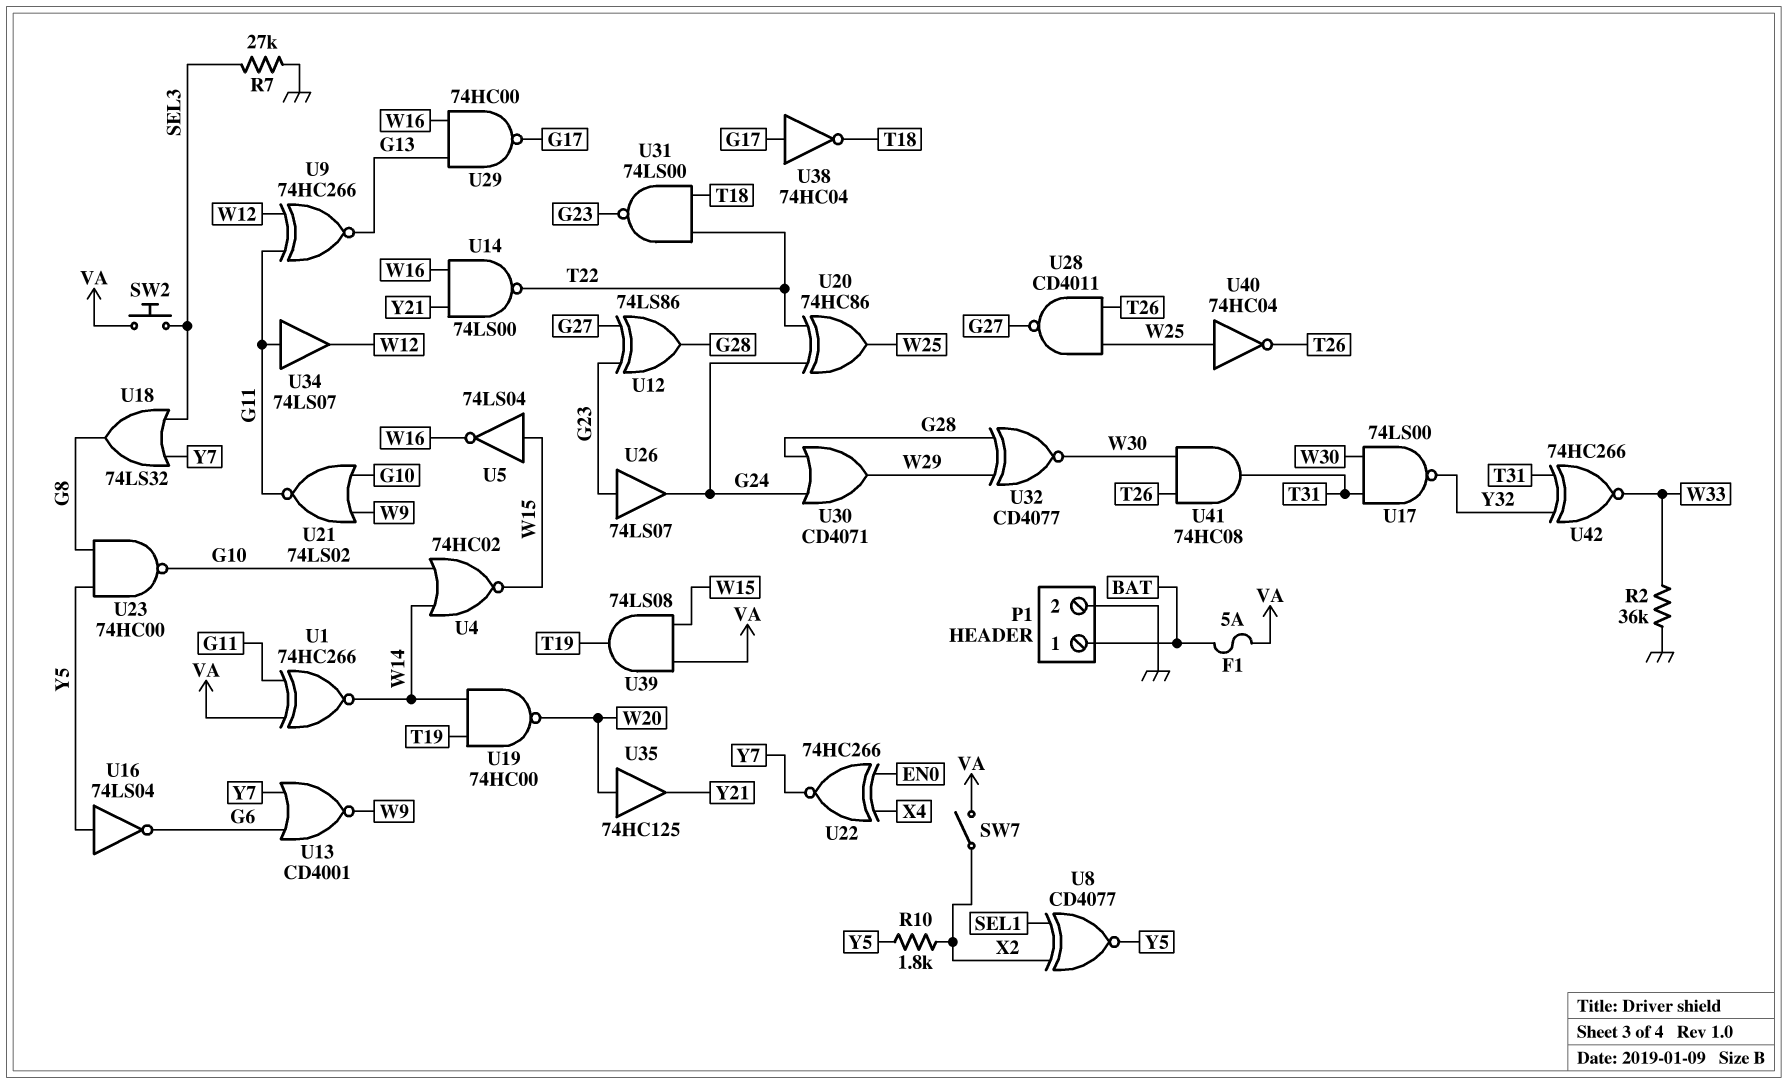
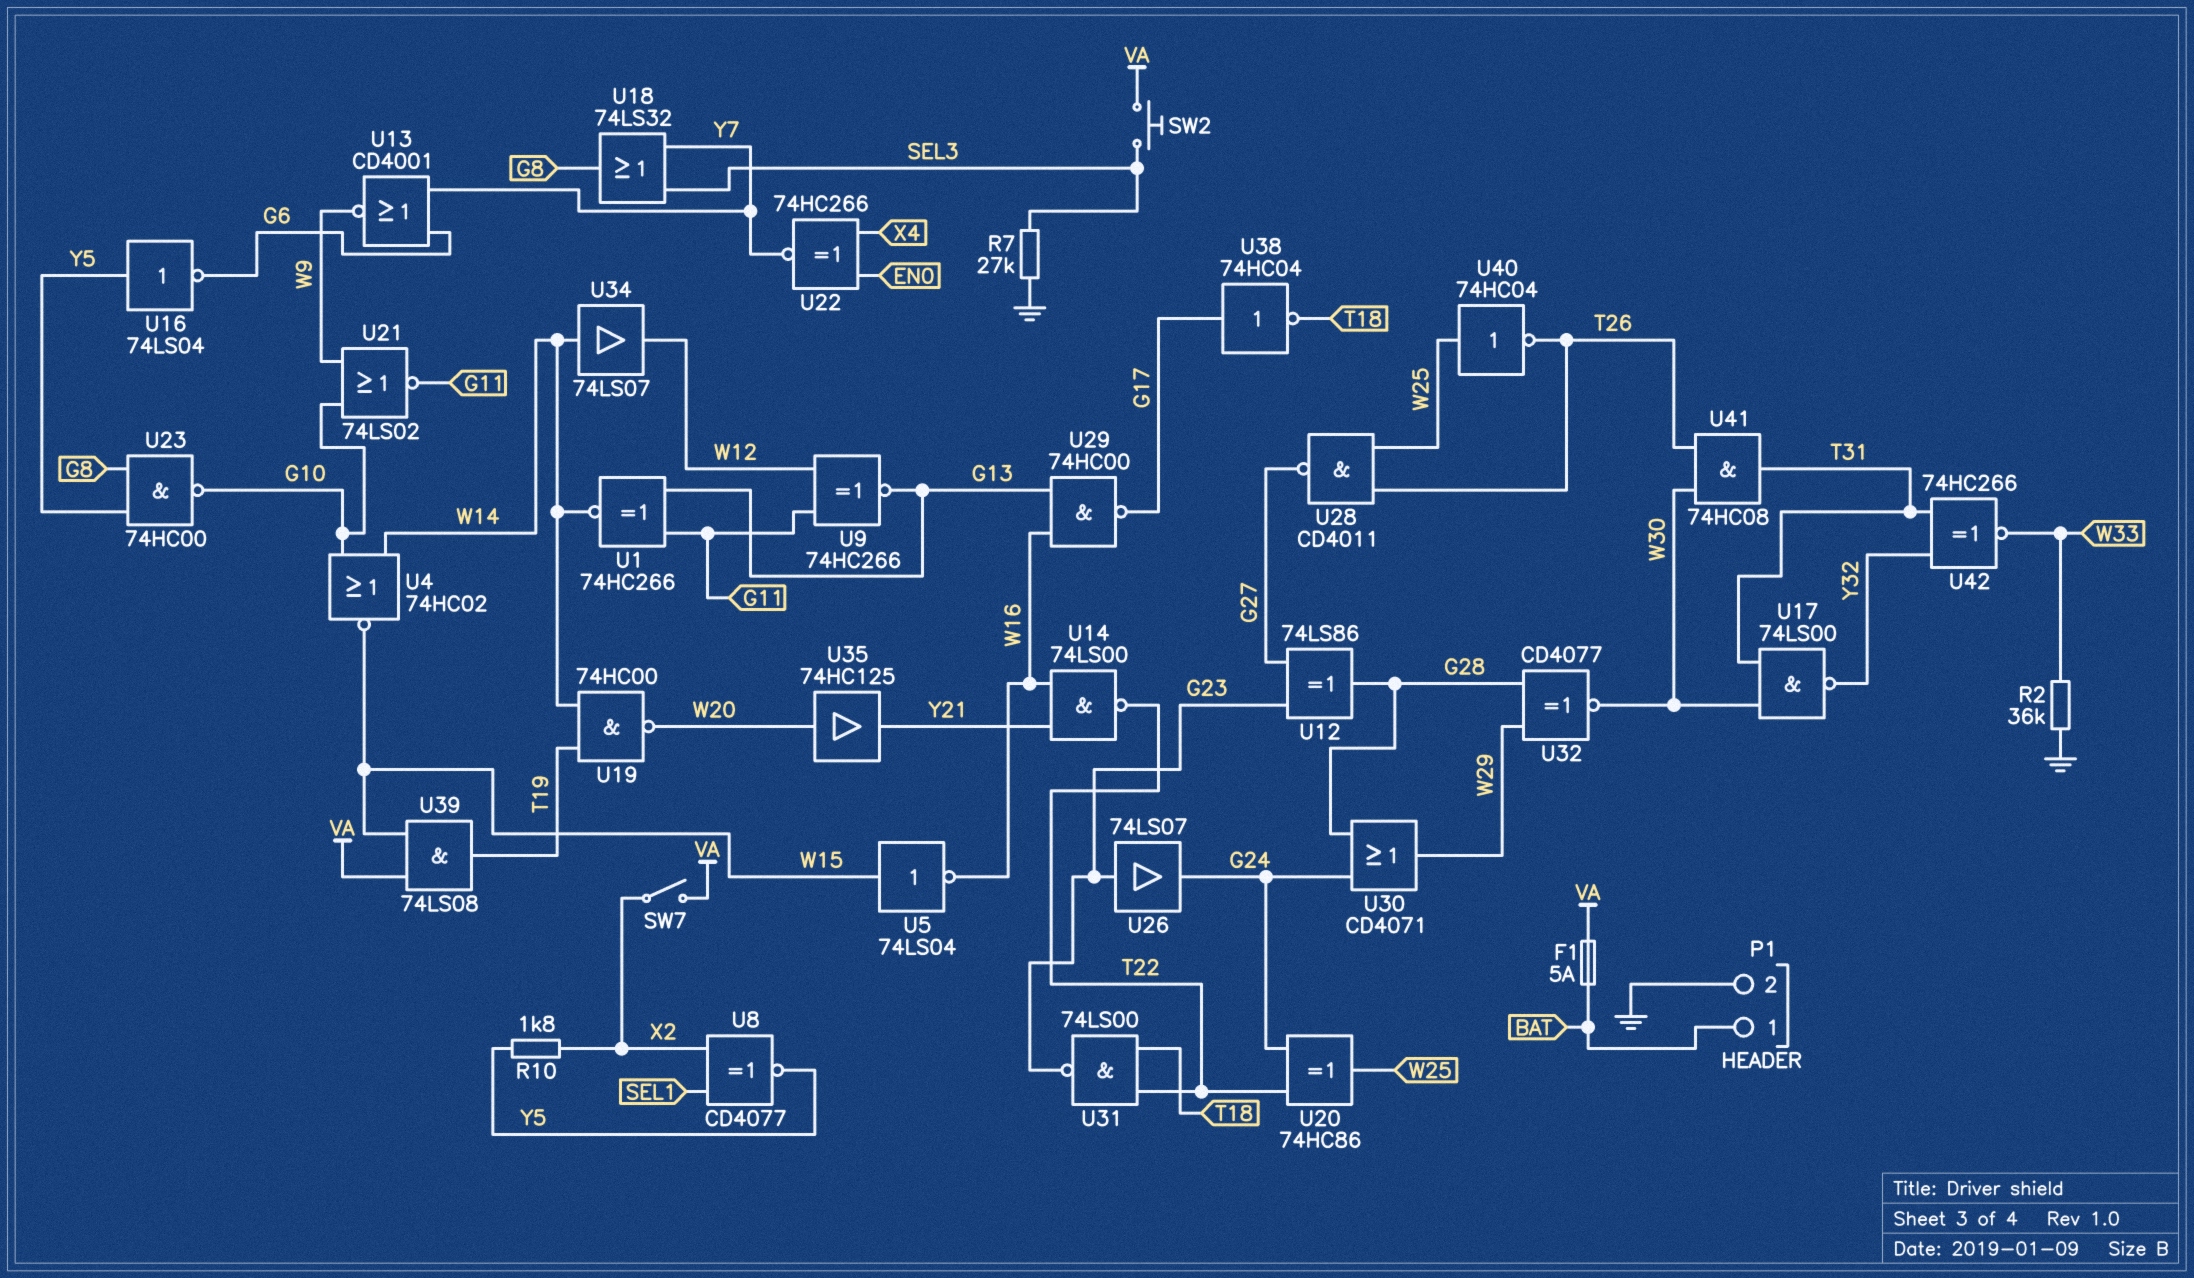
U1: XNOR 74HC266 (in G11, in VA, out W14) -> XNOR 74HC266 (in G11, in G13, out W14)
U34: buffer 74LS07 (in G11, out W12) -> buffer 74LS07 (in W14, out W12)

